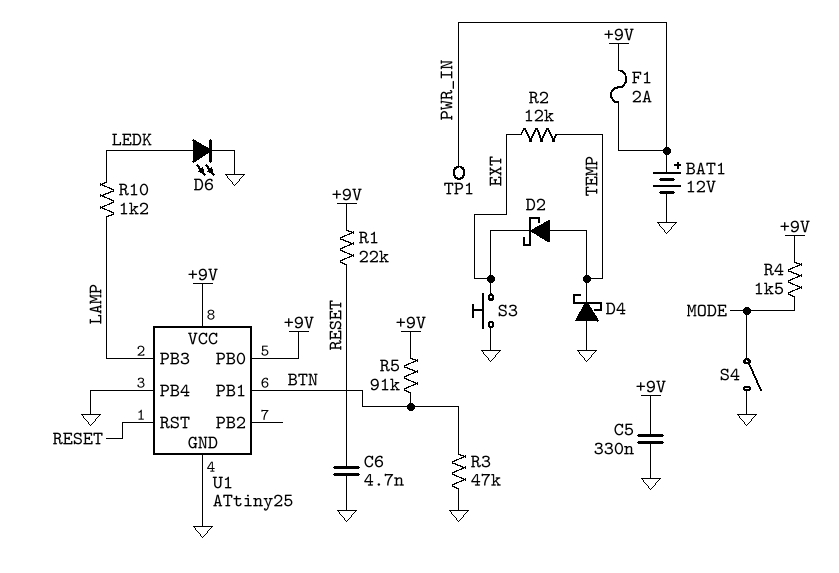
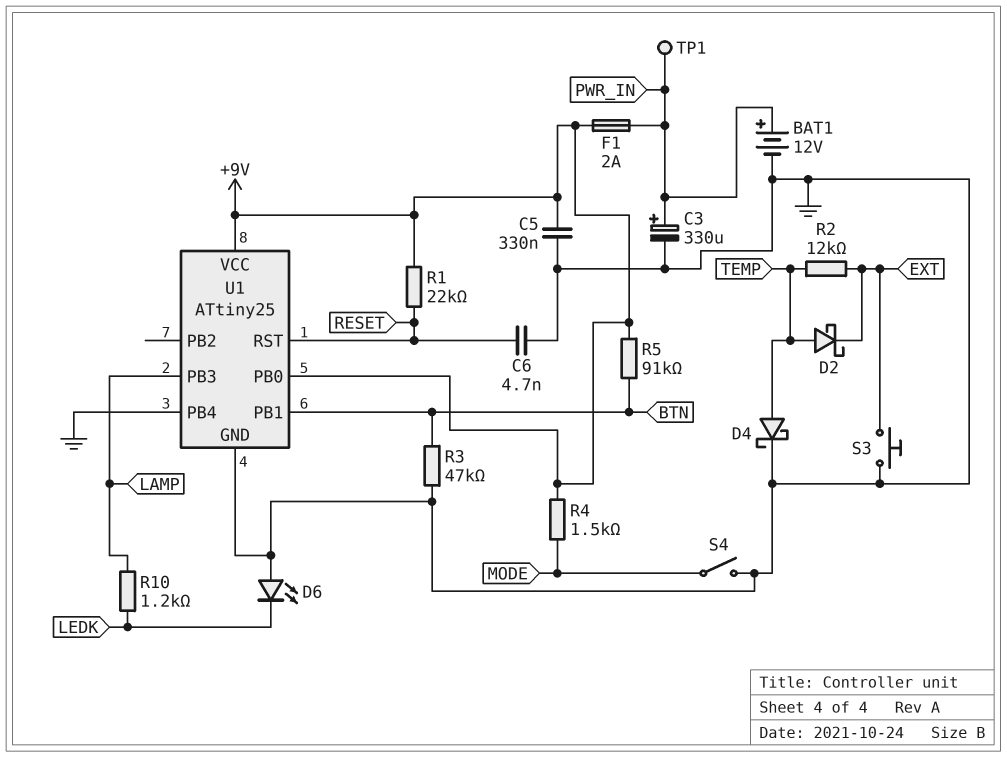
C3: none -> 330uF (plus PWR_IN, minus GND)
D4: schottky (A GND, K TEMP) -> schottky (A TEMP, K GND)
D6: LED (A LEDK, K GND) -> LED (A GND, K LEDK)

